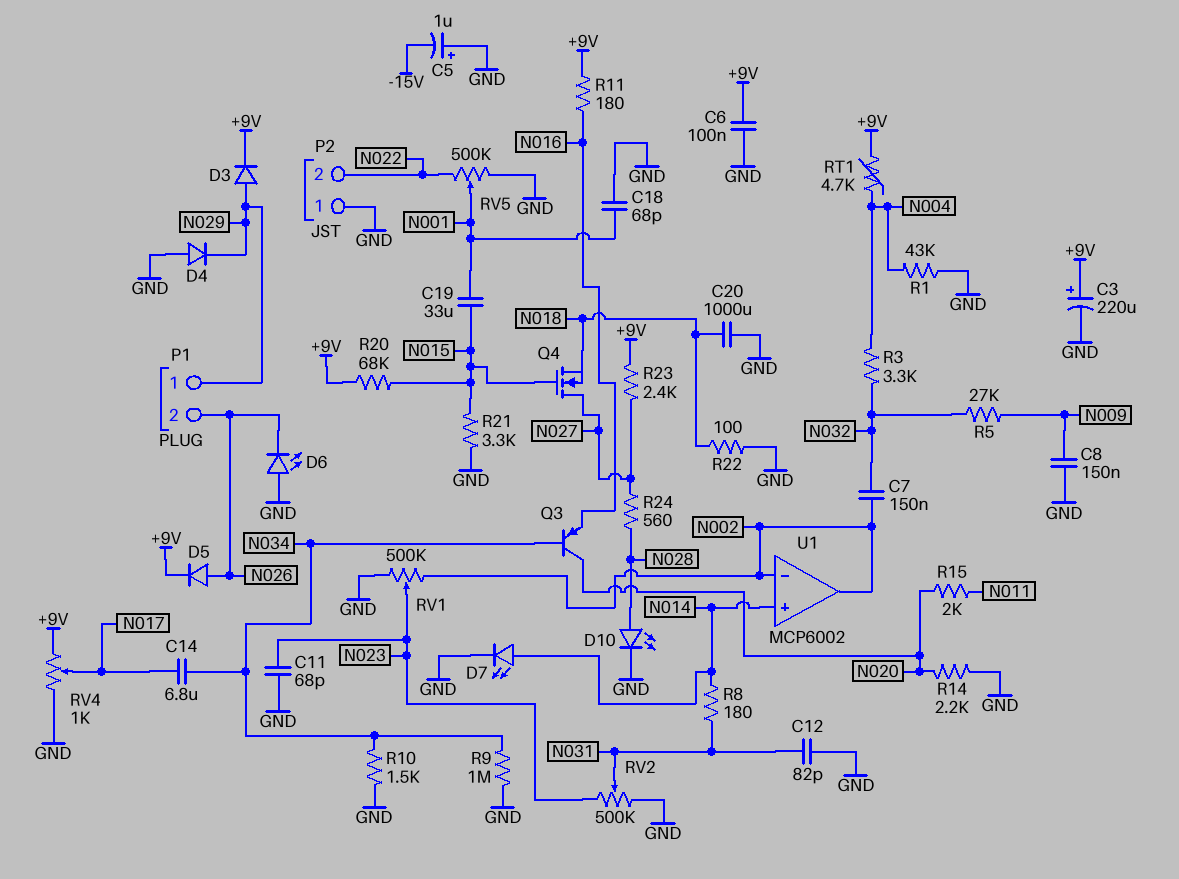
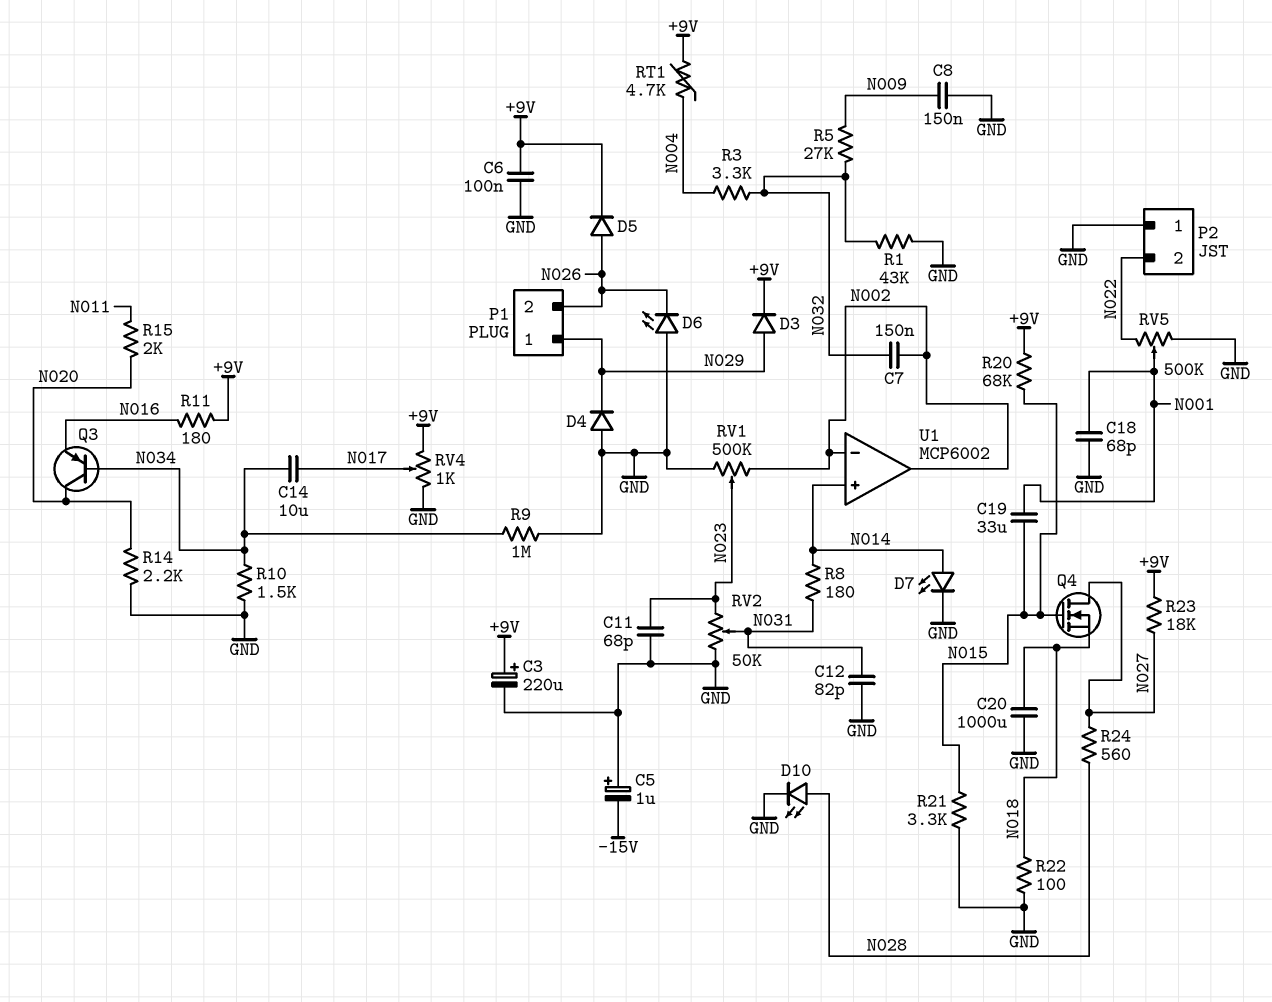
C14: 6.8uF (N017, N034) -> 10uF (N017, N034)
R1: 43k (GND, N004) -> 43k (GND, N032)
R23: 2.4k (+9V, N027) -> 18k (+9V, N027)
RV2: 500k (GND, N023, wiper N031) -> 50k (GND, N023, wiper N031)

